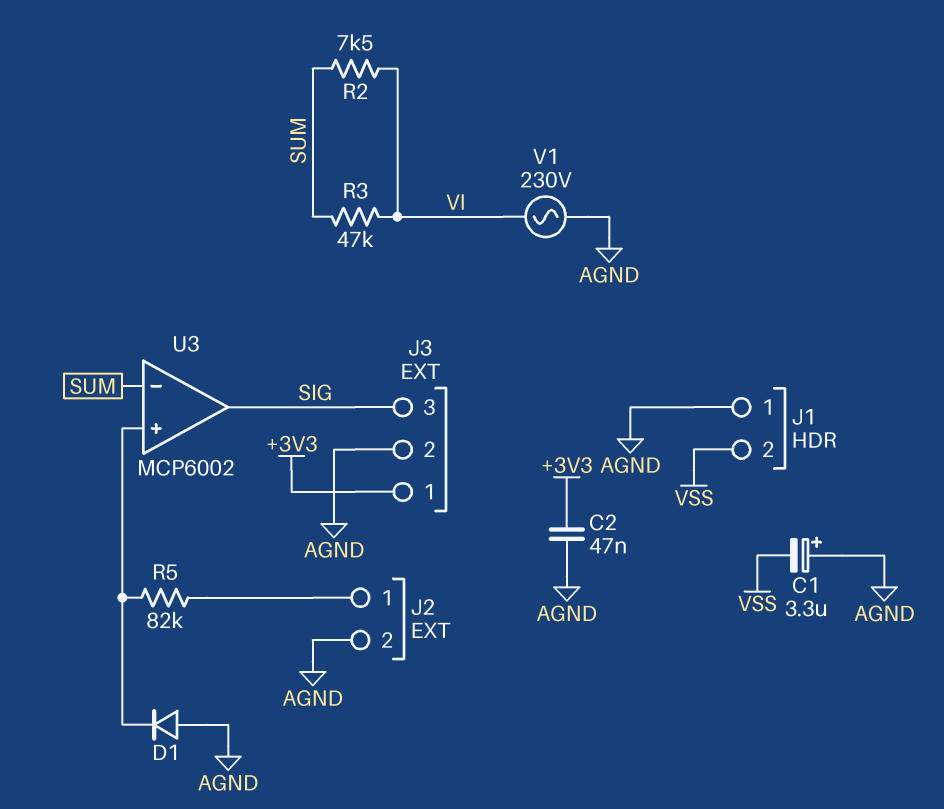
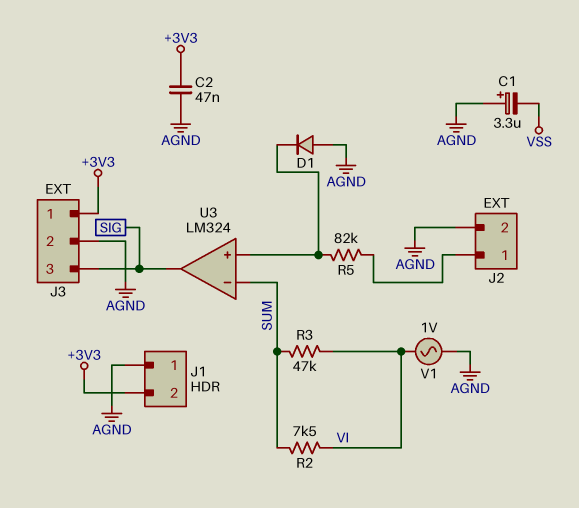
J1 pin 2: VSS -> +3V3
U3: MCP6002 -> LM324
V1: AC 230V (AGND, VI) -> AC 1V (AGND, VI)

